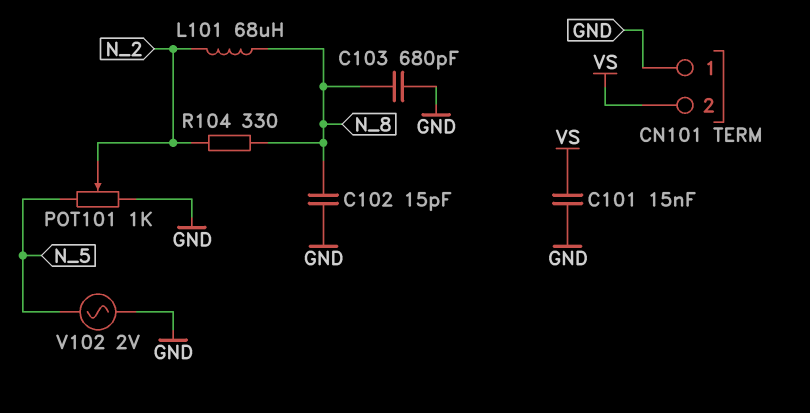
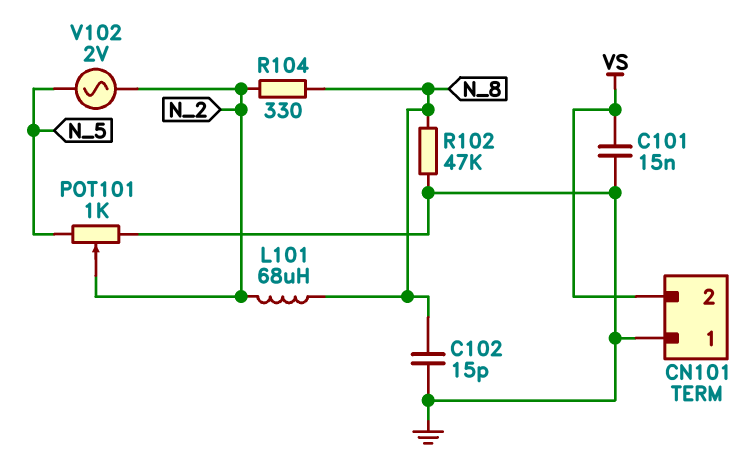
C103: 680pF (GND, N_8) -> none
R102: none -> 47k (GND, N_8)
V102: AC 2V (GND, N_5) -> AC 2V (N_2, N_5)

